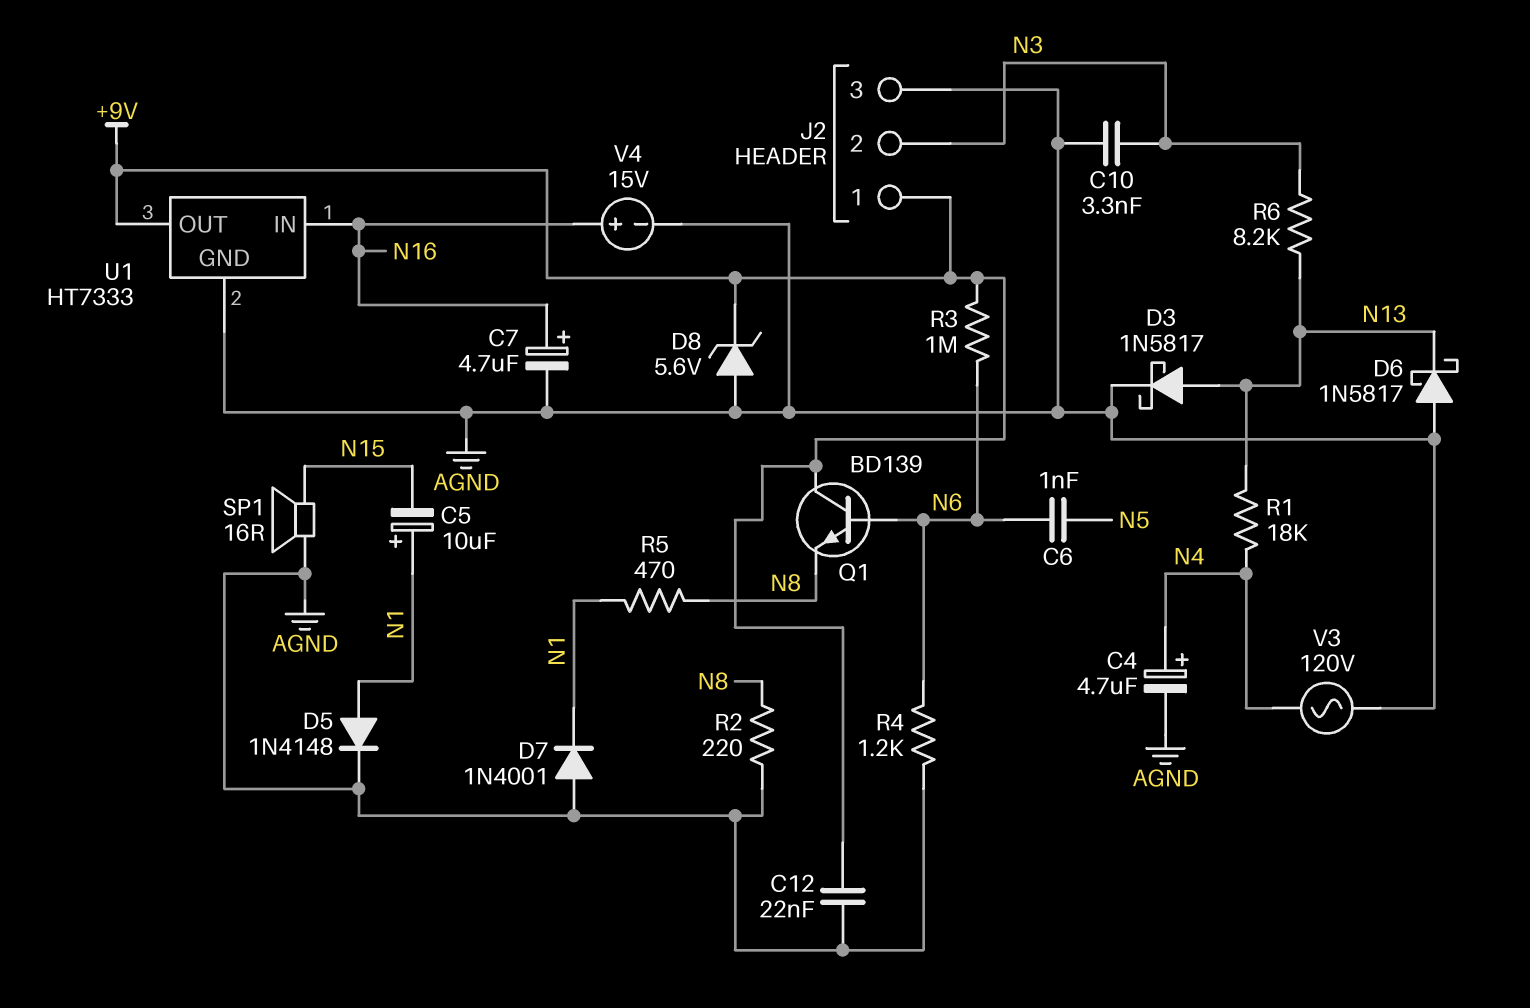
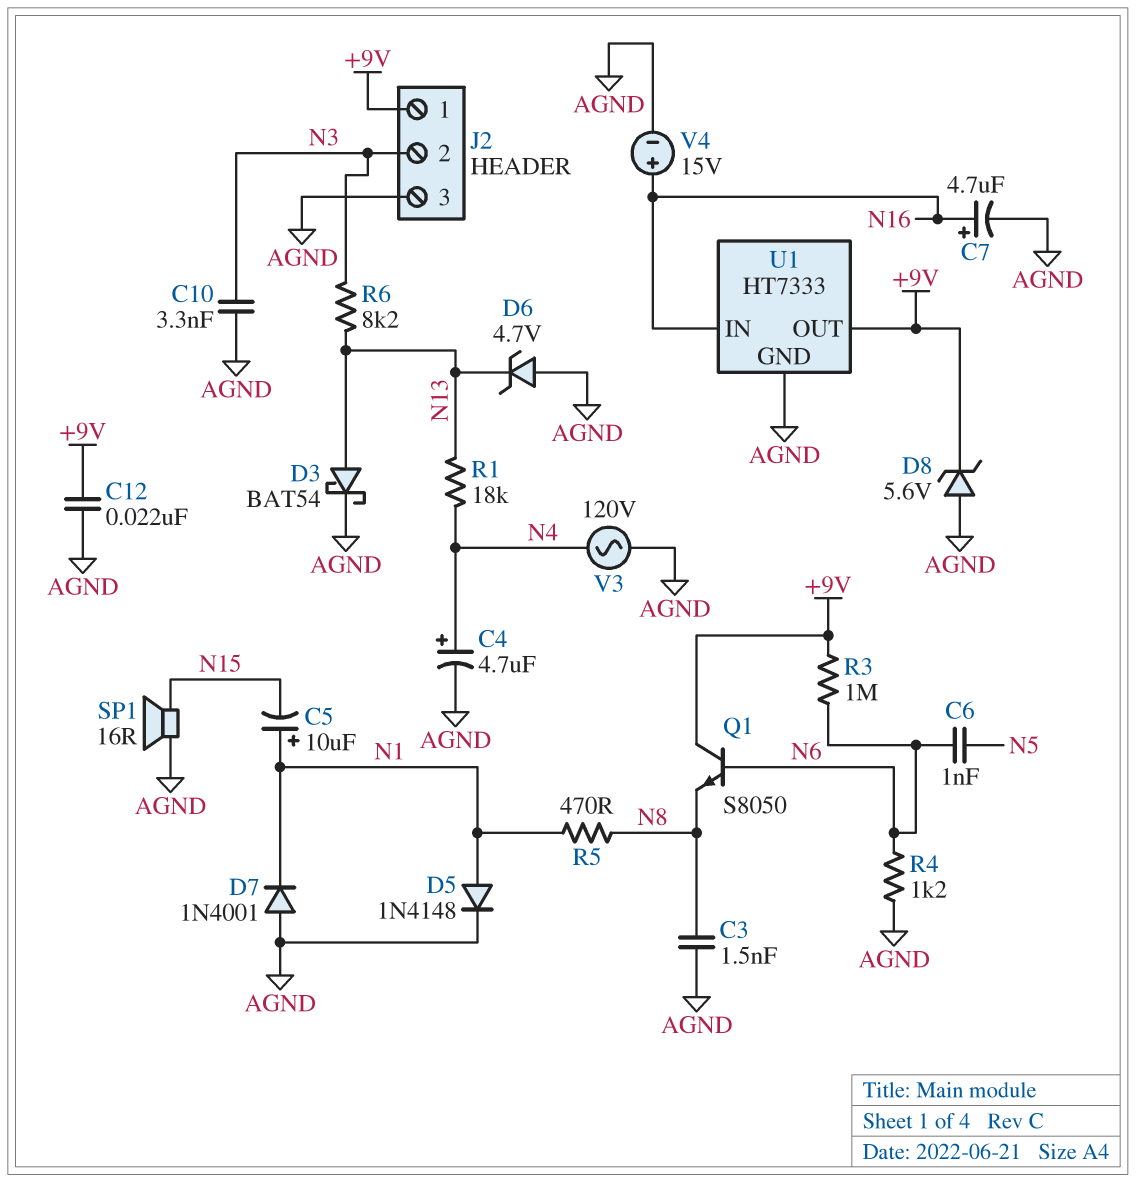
C3: none -> 1.5nF (AGND, N8)
D3: schottky 1N5817 (A N13, K AGND) -> schottky BAT54 (A N13, K AGND)
D6: schottky 1N5817 (A AGND, K N13) -> zener 4.7V (A AGND, K N13)
Q1: NPN BD139 (B N6, C +9V, E N8) -> NPN S8050 (B N6, C +9V, E N8)
R2: 220 (AGND, N8) -> none

